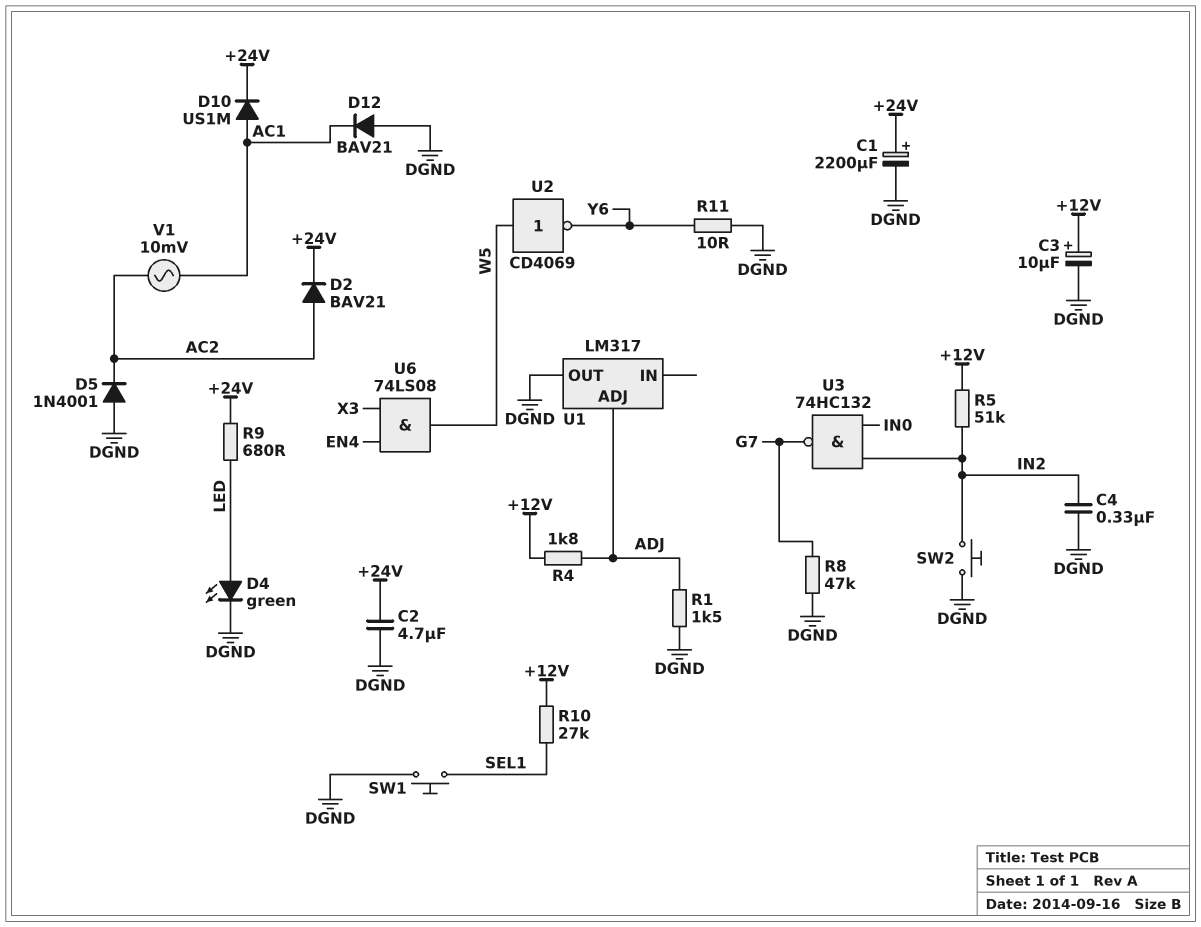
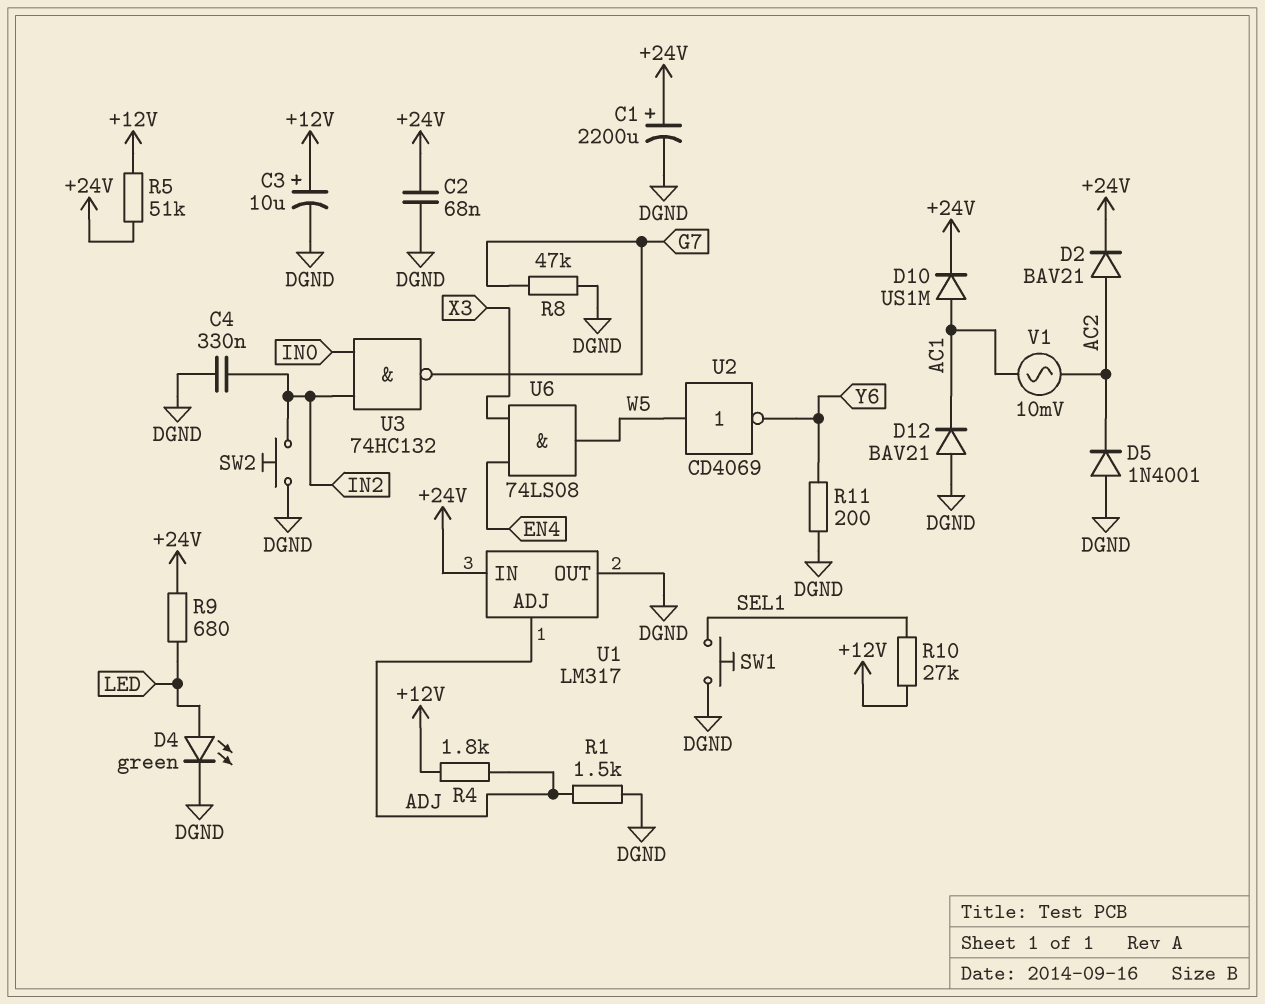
C2: 4.7uF (+24V, DGND) -> 68nF (+24V, DGND)
R5: 51k (+12V, IN2) -> 51k (+12V, +24V)
R11: 10 (DGND, Y6) -> 200 (DGND, Y6)
U1 pin IN: none -> +24V

